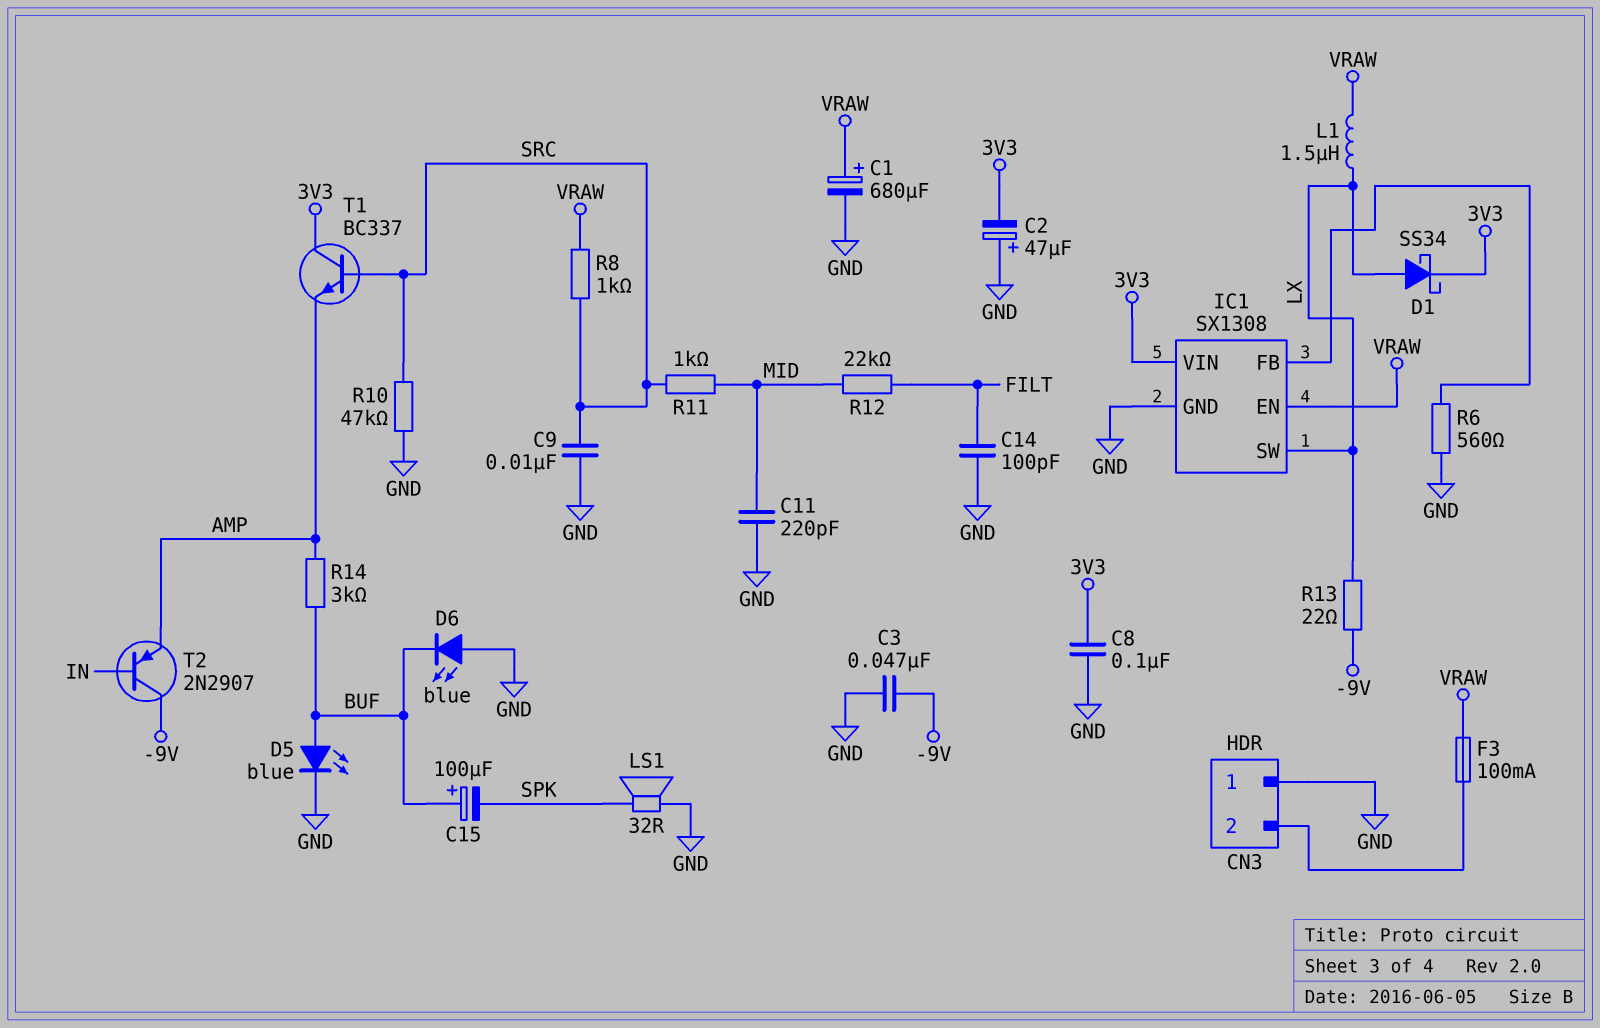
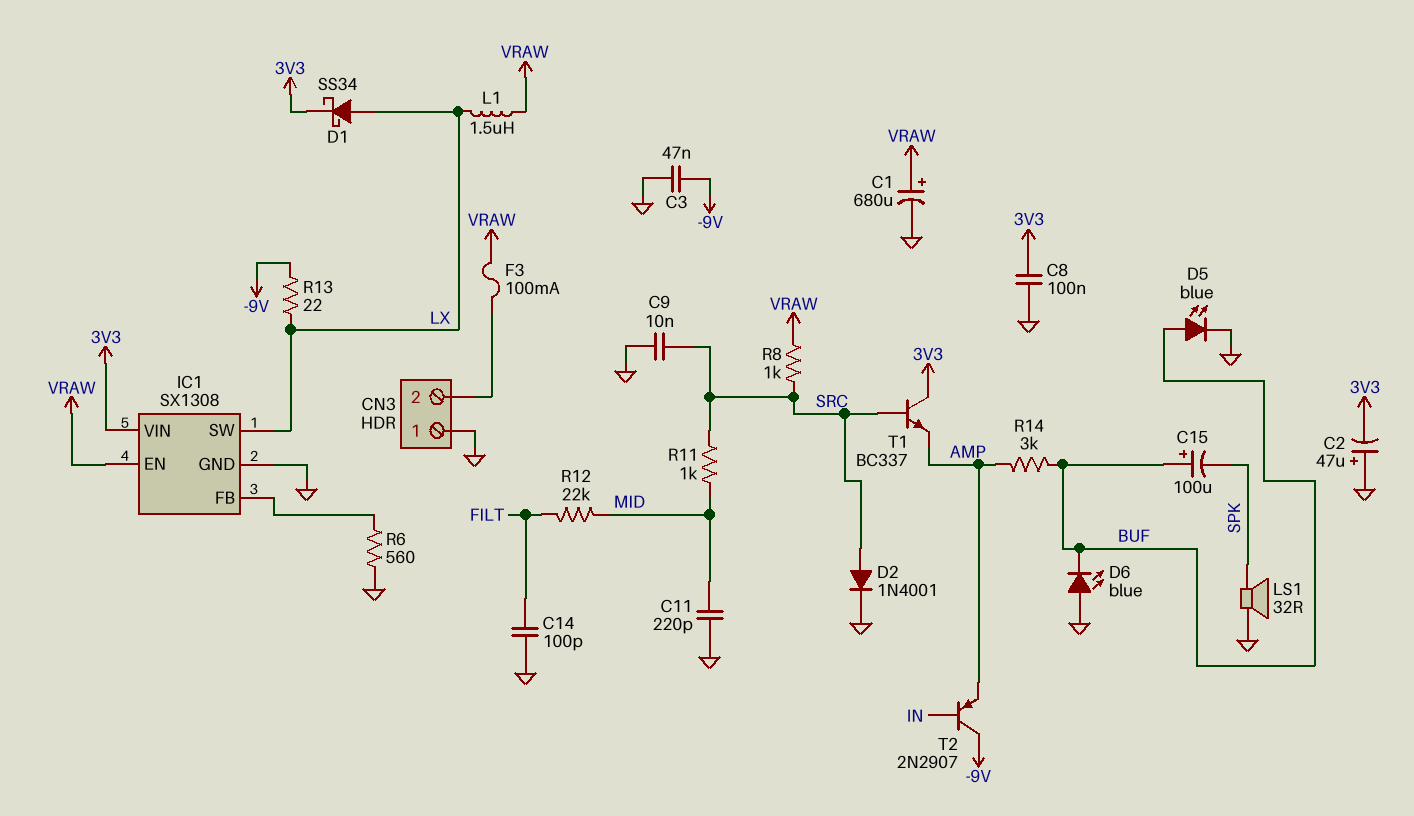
D2: none -> diode 1N4001 (A SRC, K GND)
R10: 47k (GND, SRC) -> none

